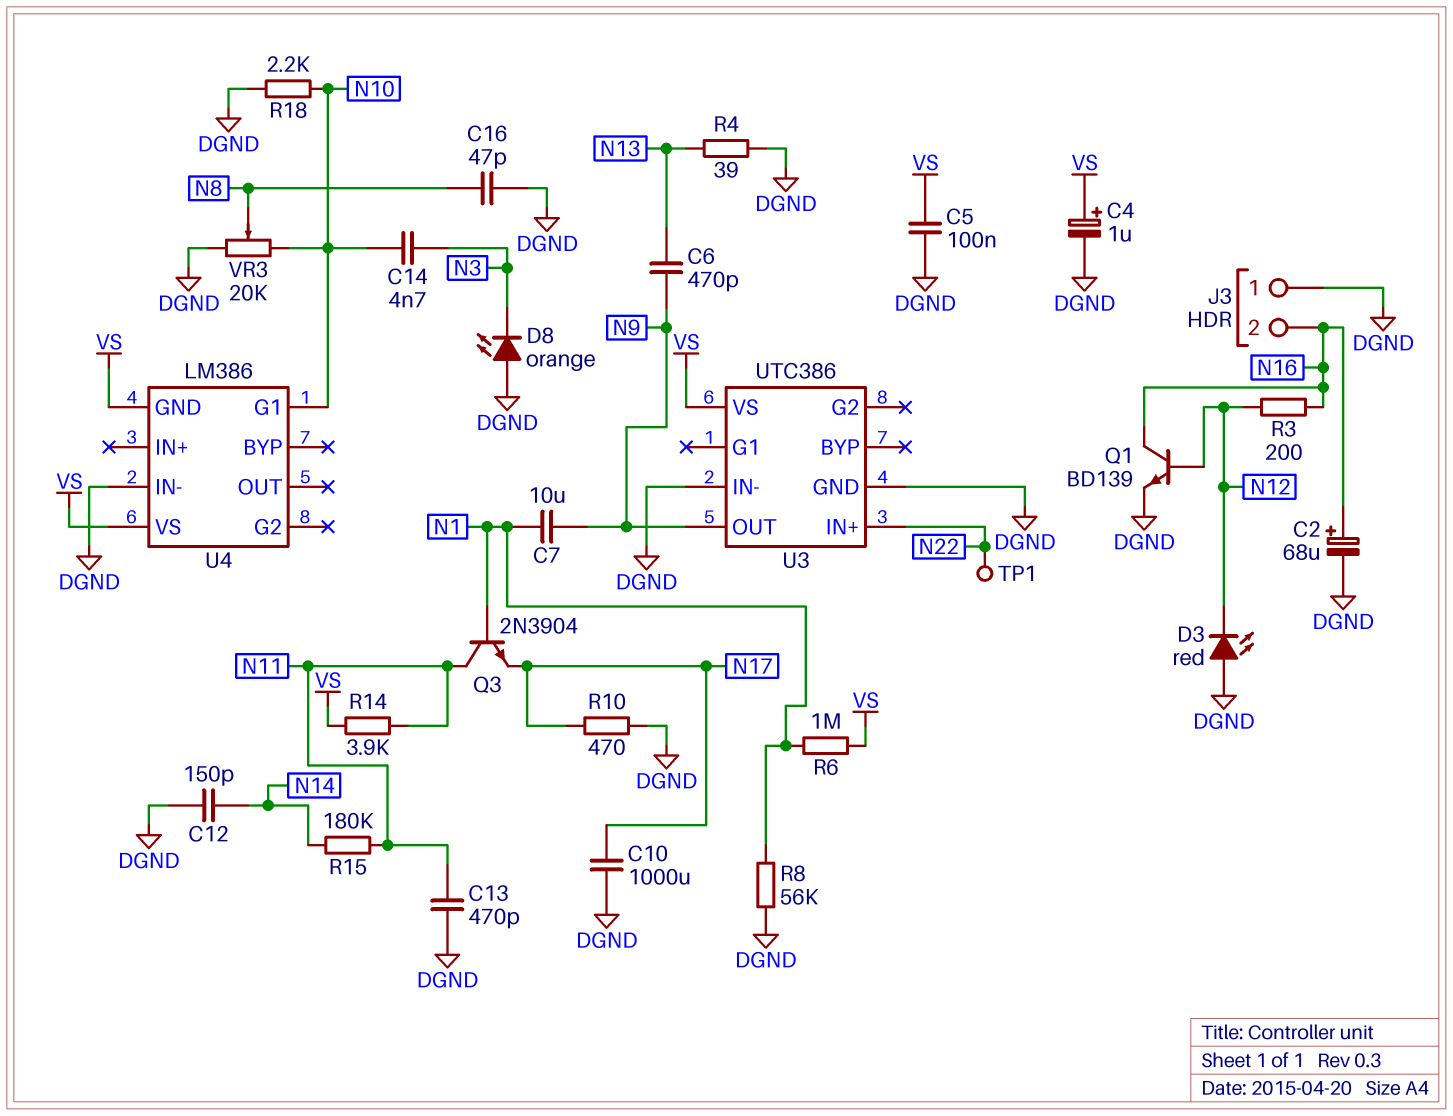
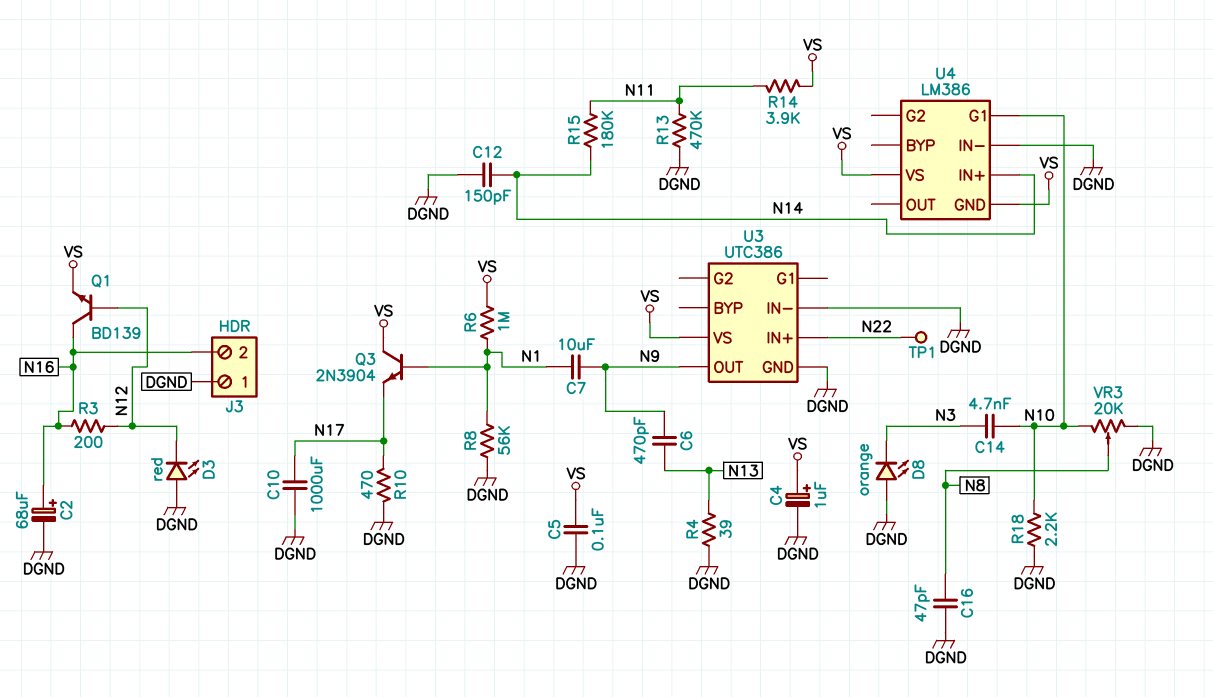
C13: 470pF (DGND, N11) -> none
Q1: NPN BD139 (B N12, C N16, E DGND) -> NPN BD139 (B N12, C N16, E VS)
Q3: NPN 2N3904 (B N1, C N11, E N17) -> NPN 2N3904 (B N1, C VS, E N17)
R13: none -> 470k (DGND, N11)
U4 pin IN+: none -> N14

